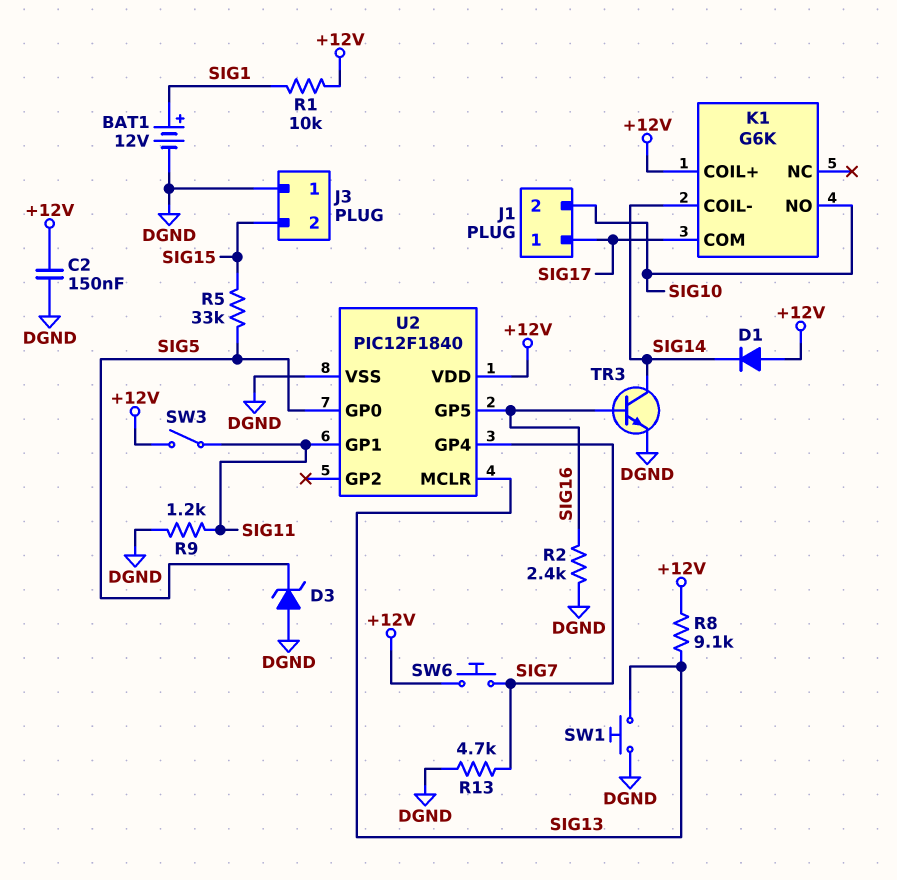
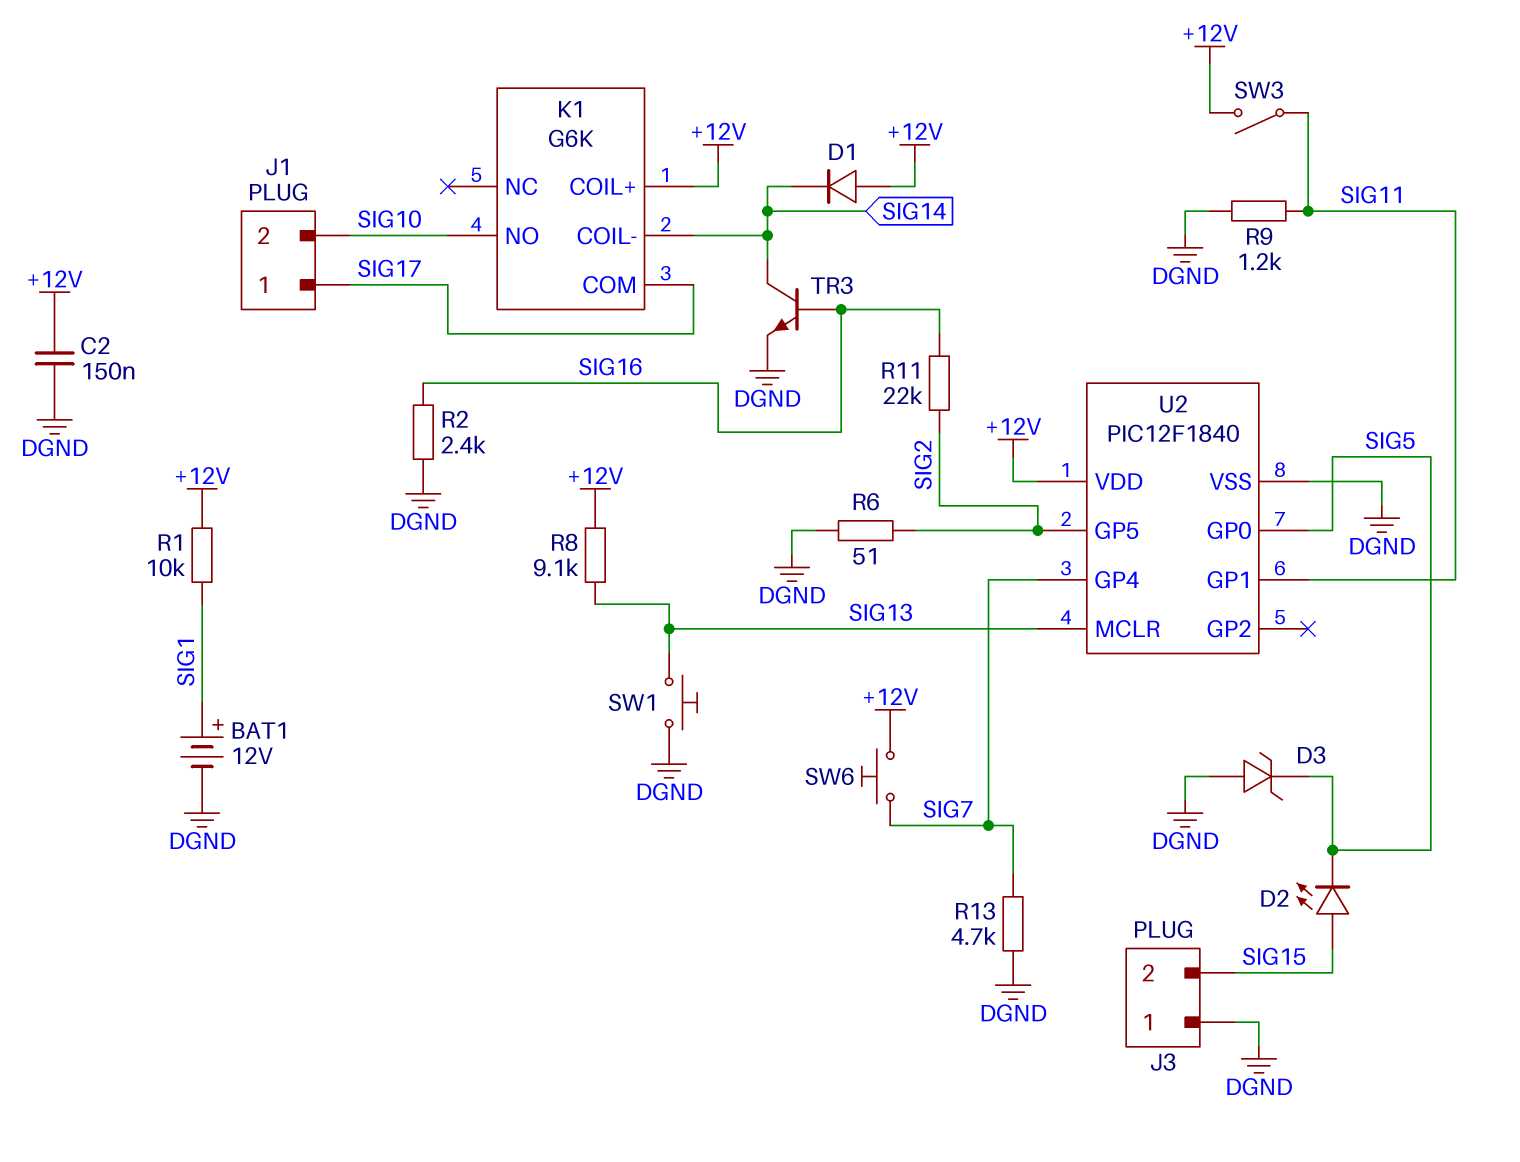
D2: none -> LED (A SIG15, K SIG5)
R5: 33k (SIG5, SIG15) -> none
R6: none -> 51 (DGND, SIG2)
R11: none -> 22k (SIG2, SIG16)
U2 pin GP5: SIG16 -> SIG2

